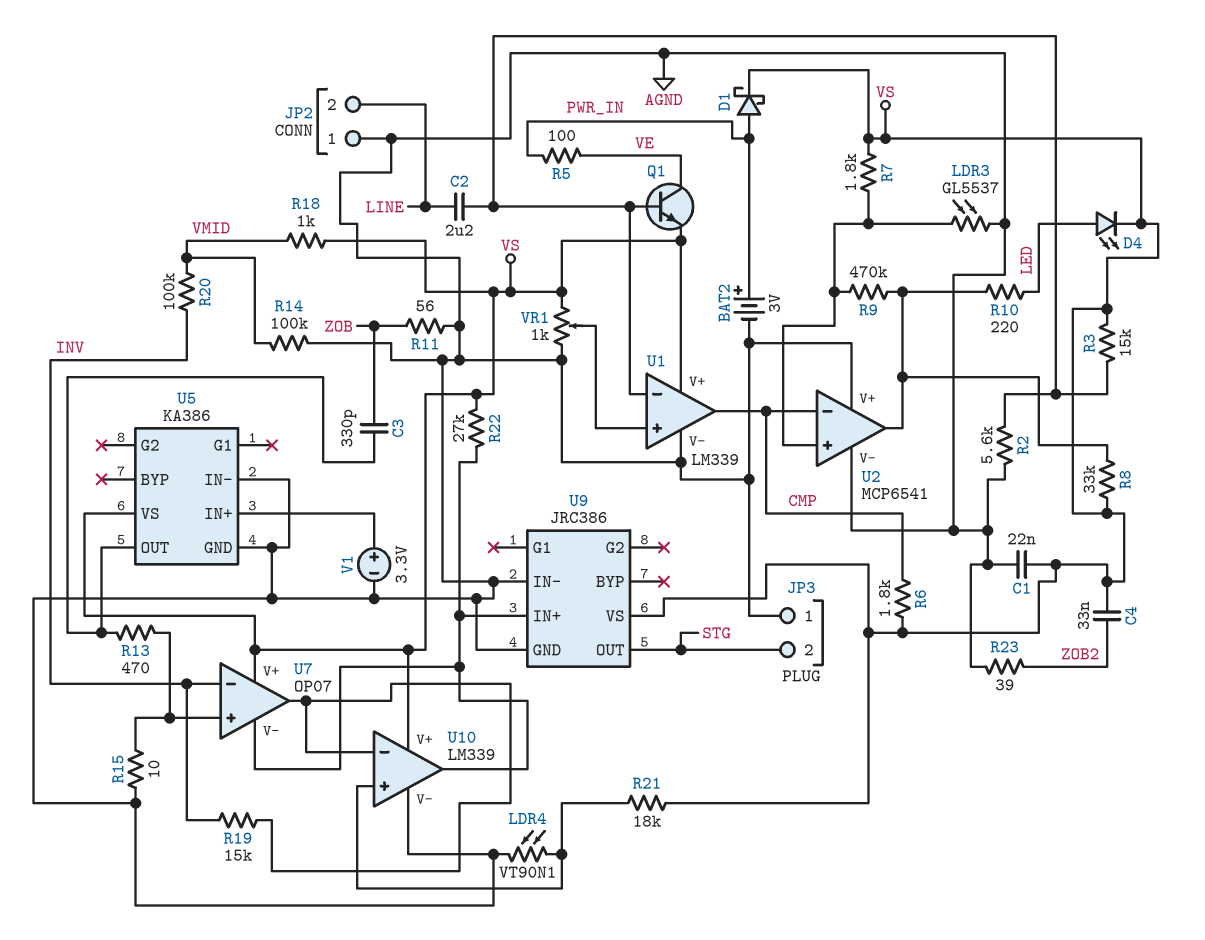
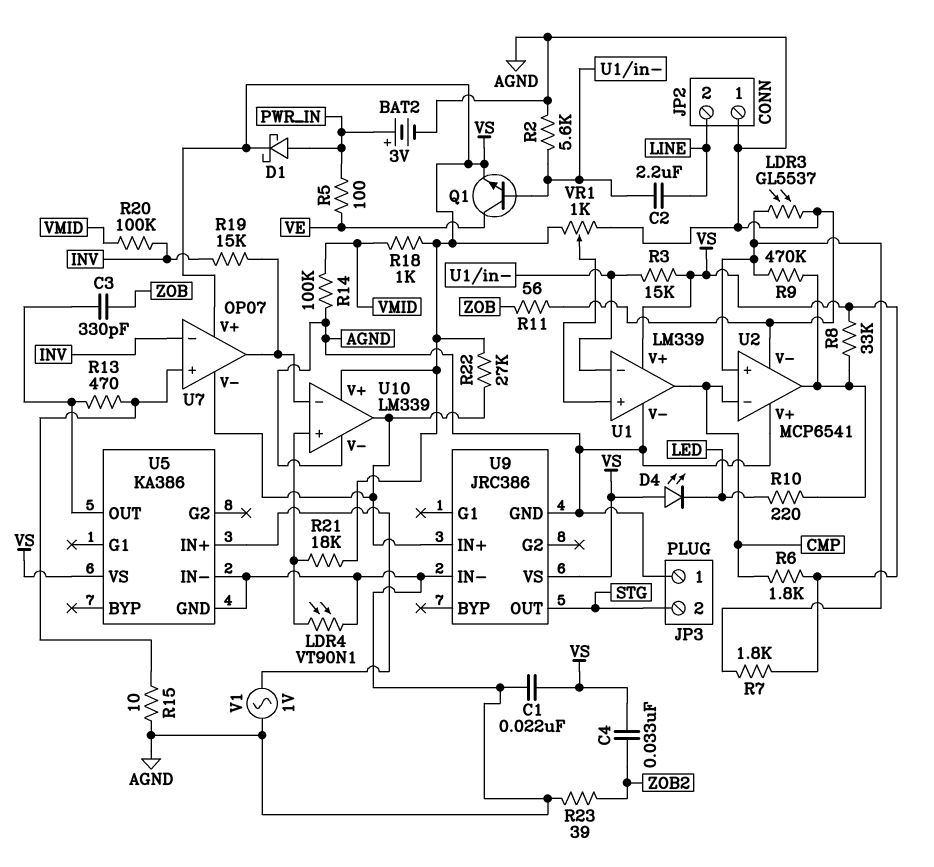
D4: LED (A LED, K VS) -> LED (A VS, K LED)
V1: 3.3V (plus U5/IN+, minus AGND) -> AC 1V (AGND, U5/IN+)

